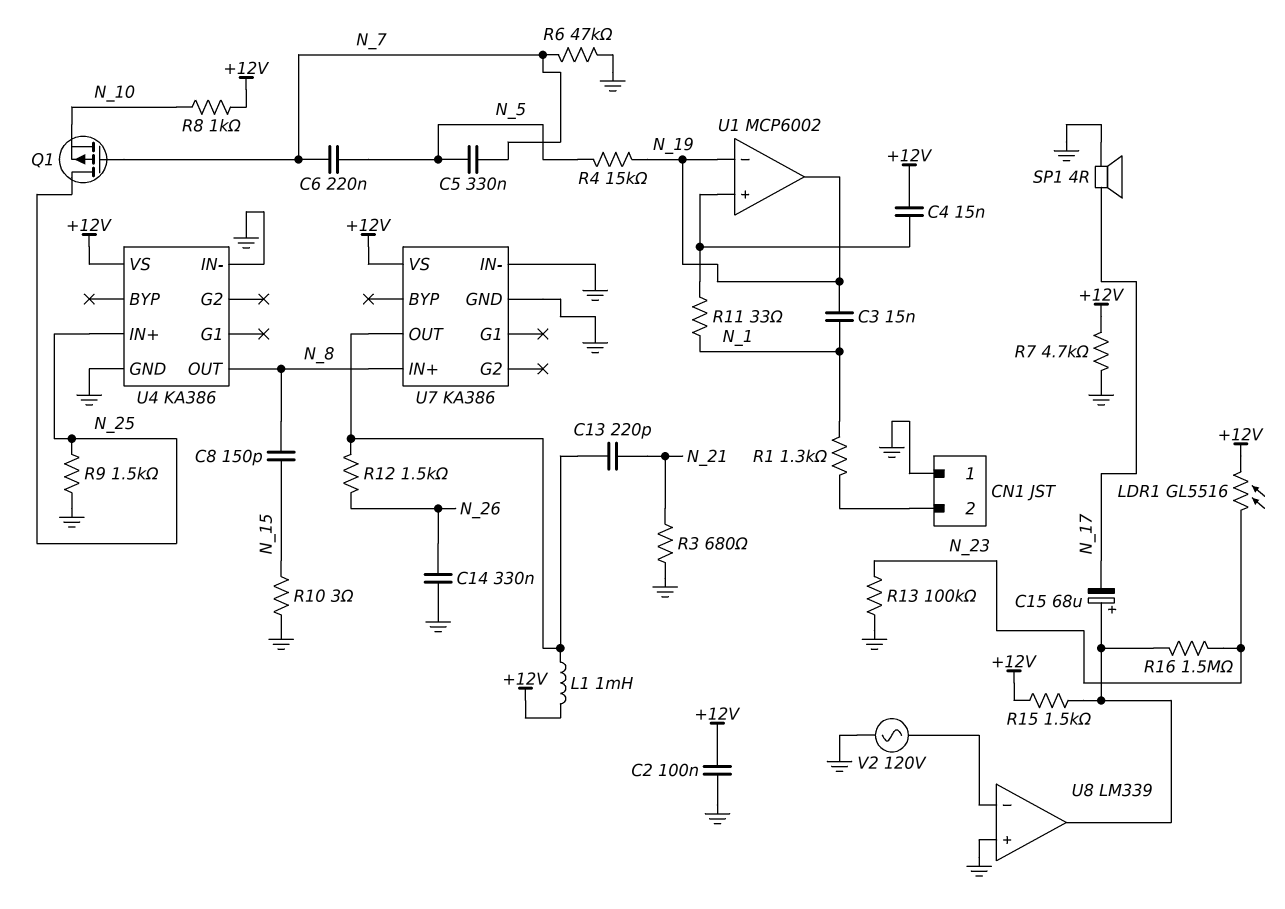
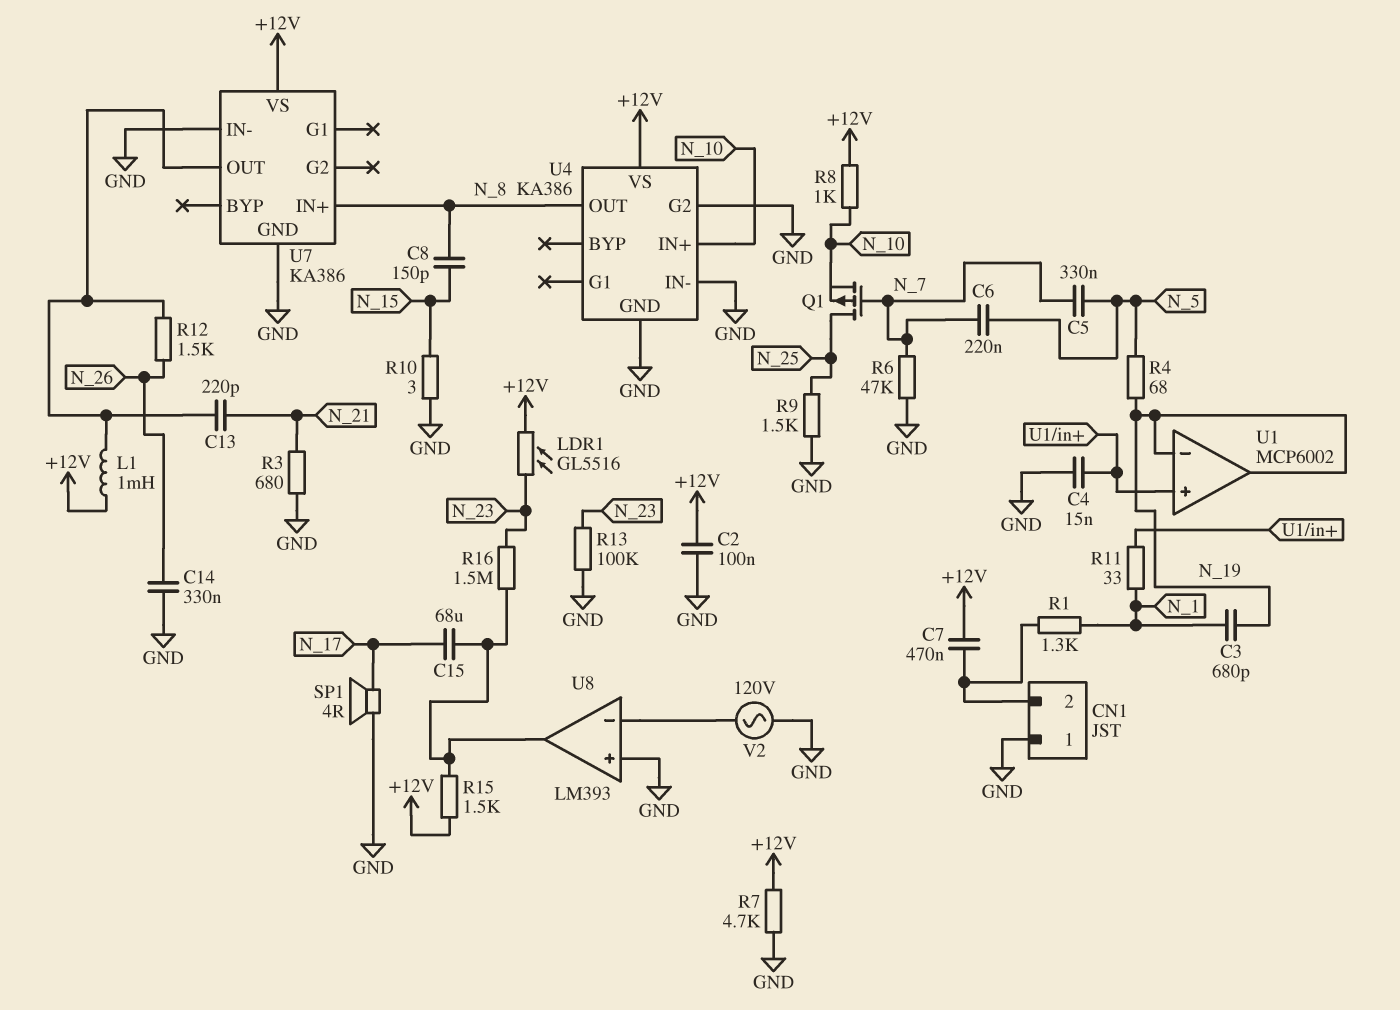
C3: 15nF (N_1, N_19) -> 680pF (N_1, N_19)
C4: 15nF (+12V, U1/in+) -> 15nF (GND, U1/in+)
C7: none -> 470nF (+12V, CN1/2)
C15: 68uF (plus U8/out, minus N_17) -> 68uF (N_17, U8/out)
R4: 15k (N_5, N_19) -> 68 (N_5, N_19)
U4 pin G2: none -> GND
U4 pin IN+: N_25 -> N_10
U8: LM339 -> LM393

